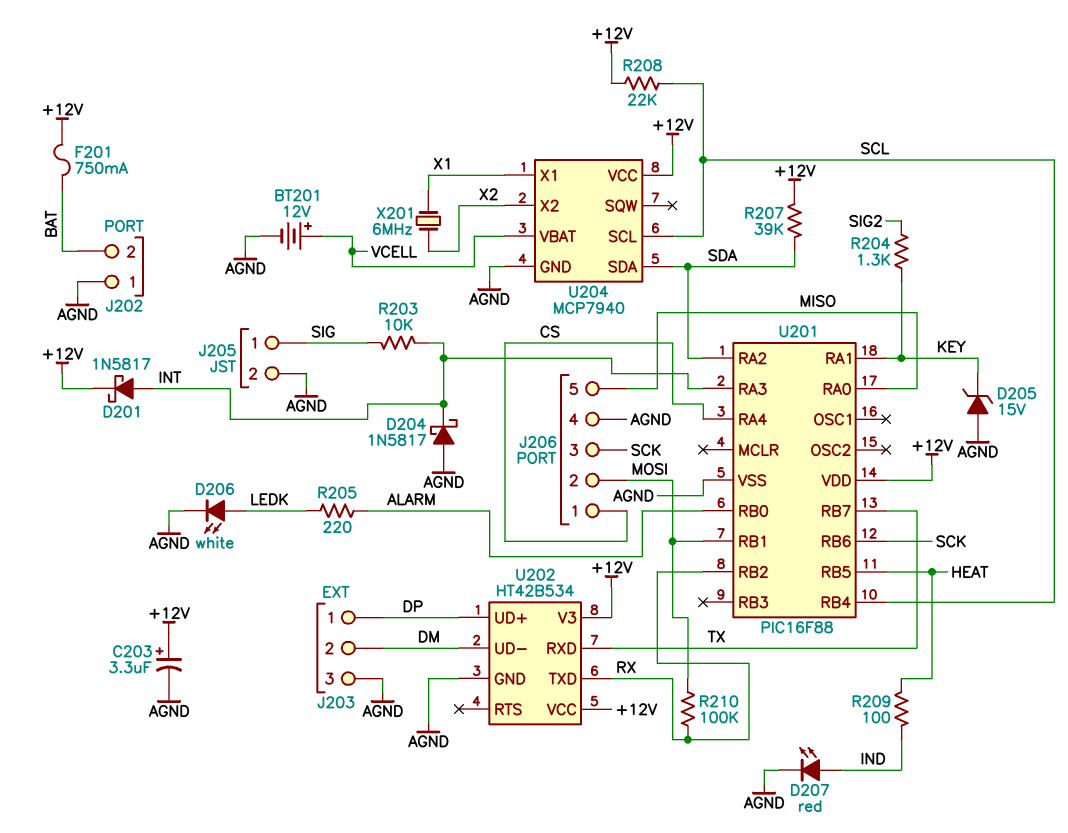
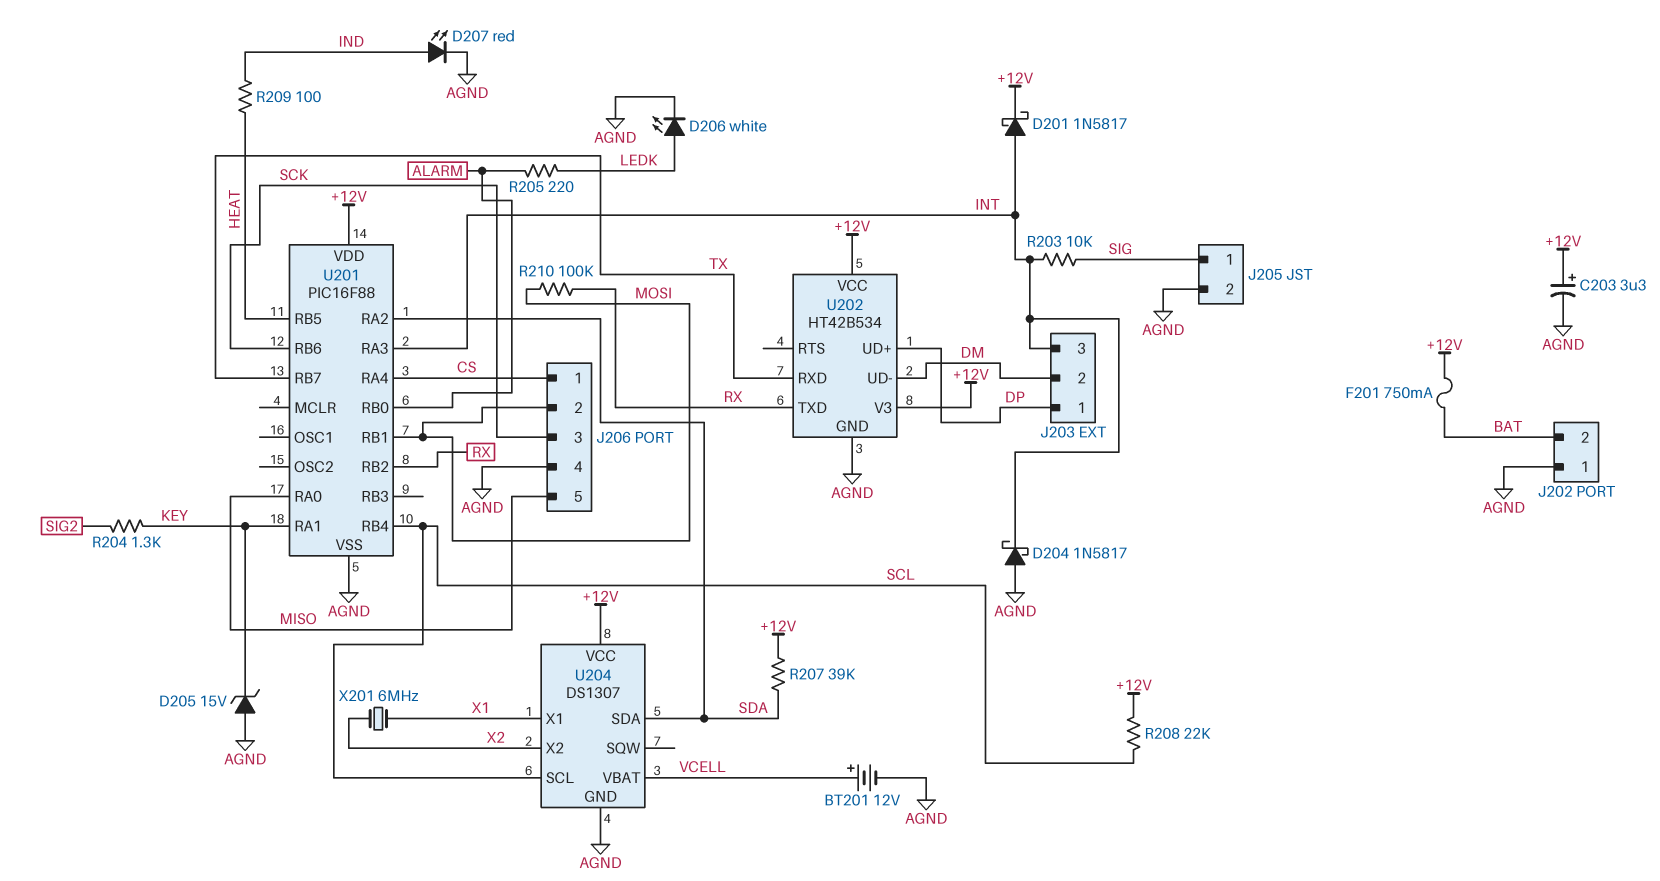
J203 pin 3: AGND -> INT
U204: MCP7940 -> DS1307

